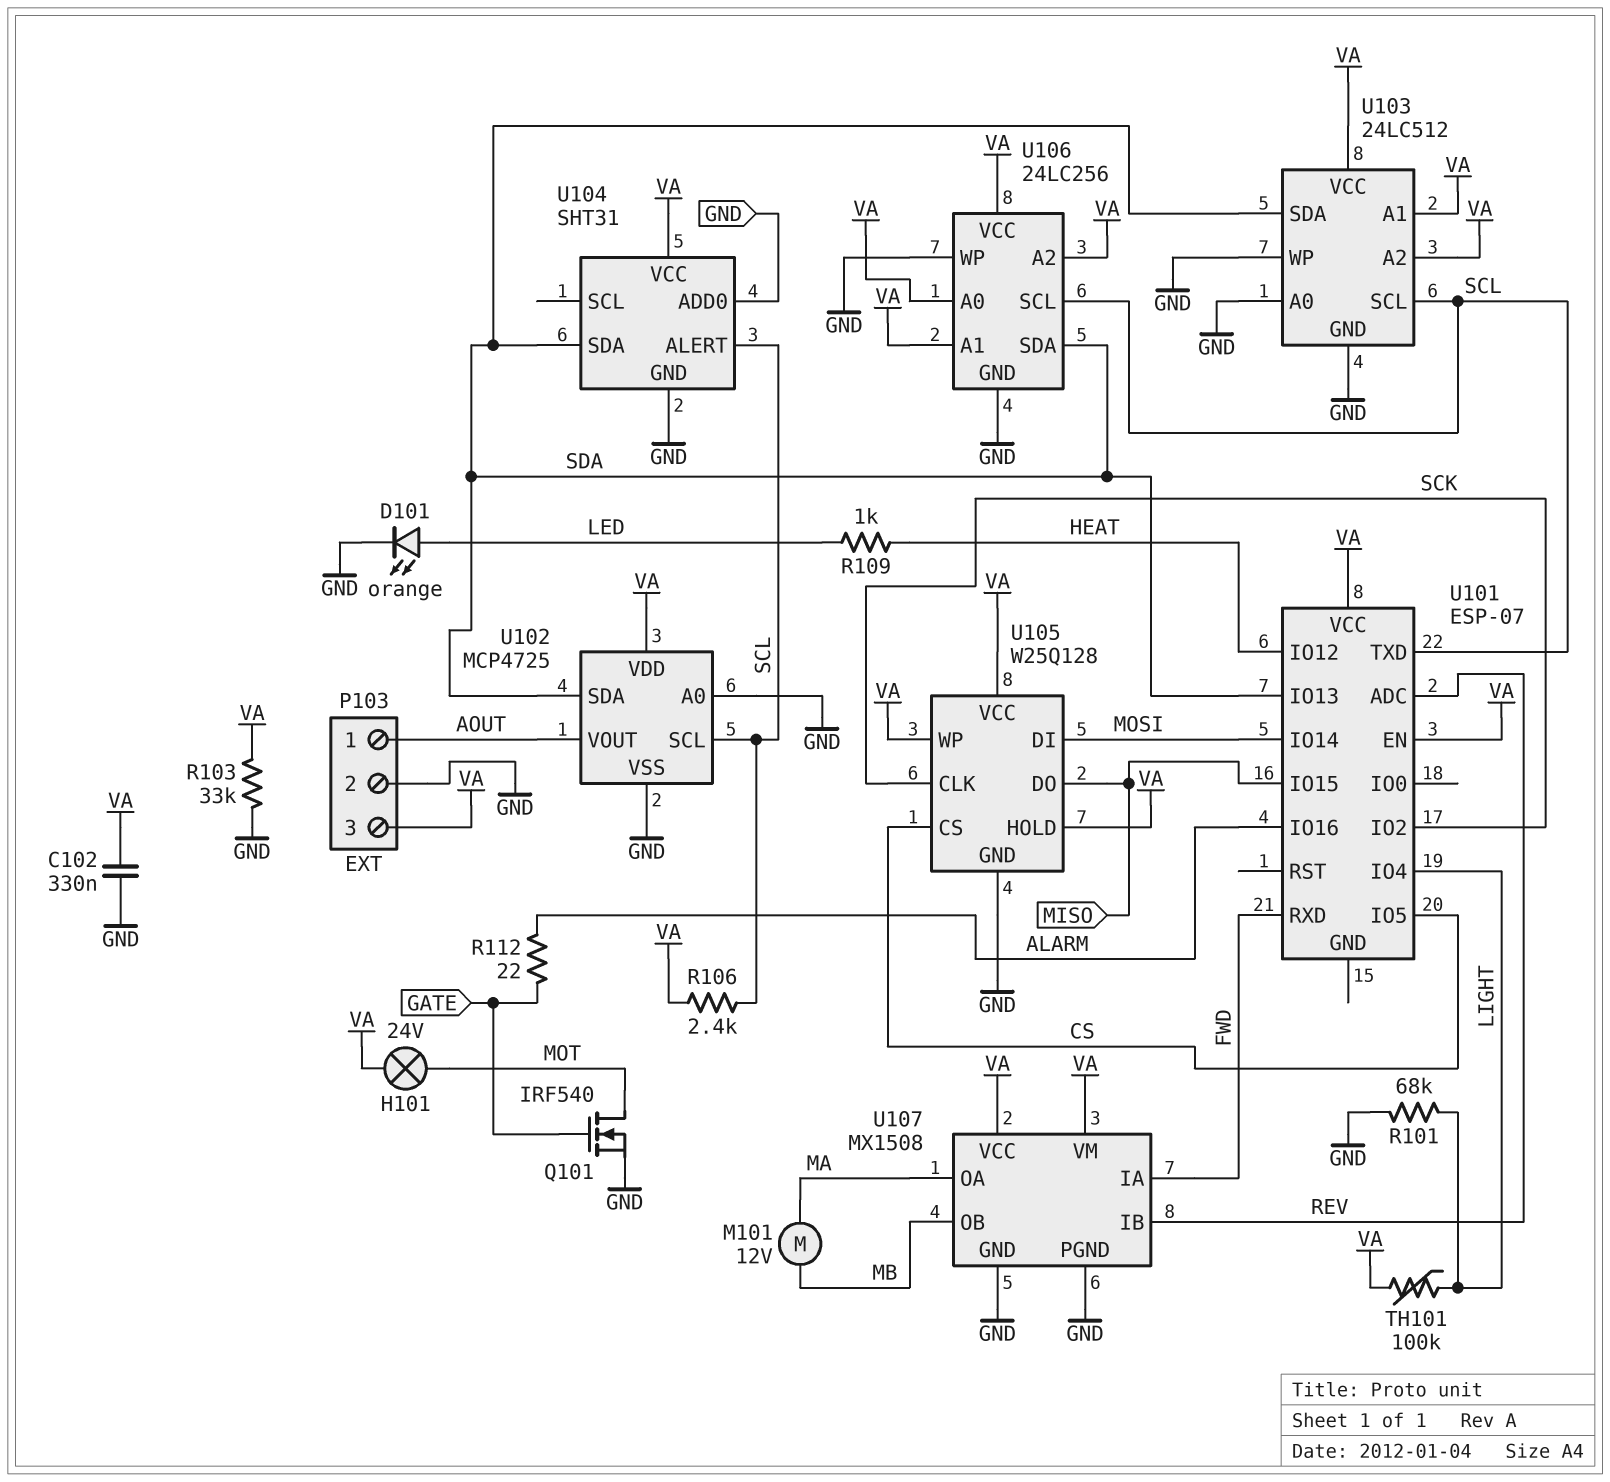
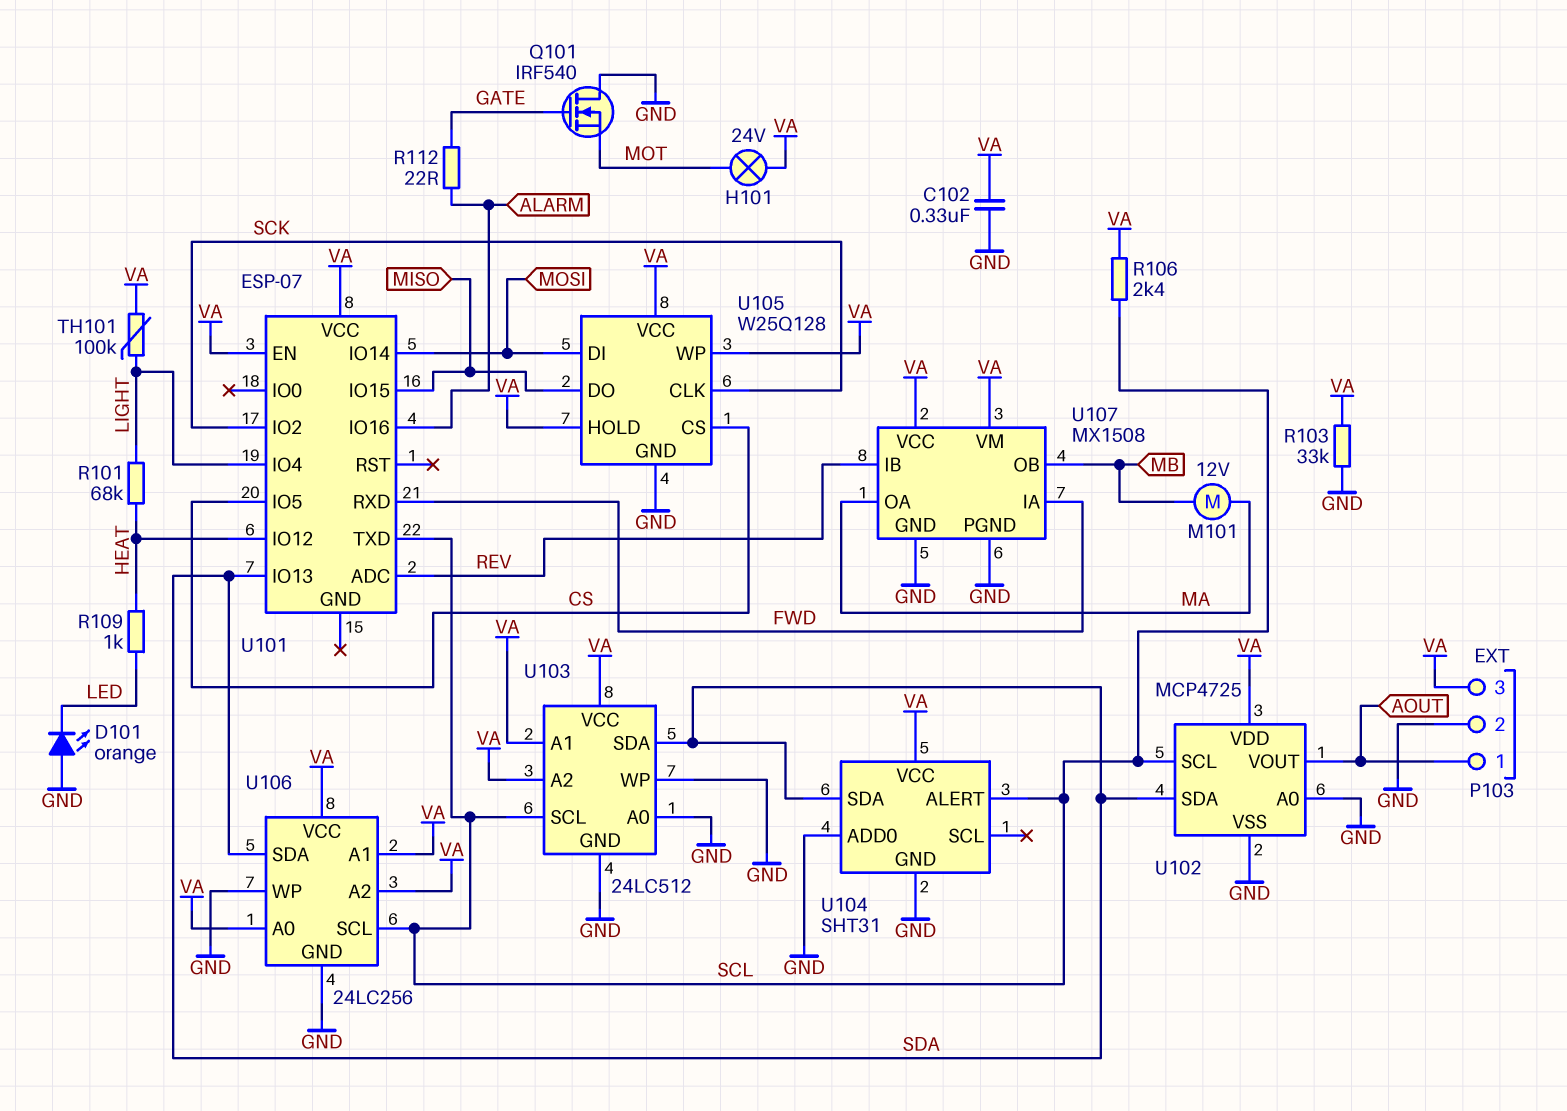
D101: LED orange (A LED, K GND) -> LED orange (A GND, K LED)
Q101: NMOS IRF540 (G GATE, D MOT, S GND) -> NMOS IRF540 (G GATE, D GND, S MOT)
R101: 68k (GND, LIGHT) -> 68k (HEAT, LIGHT)

